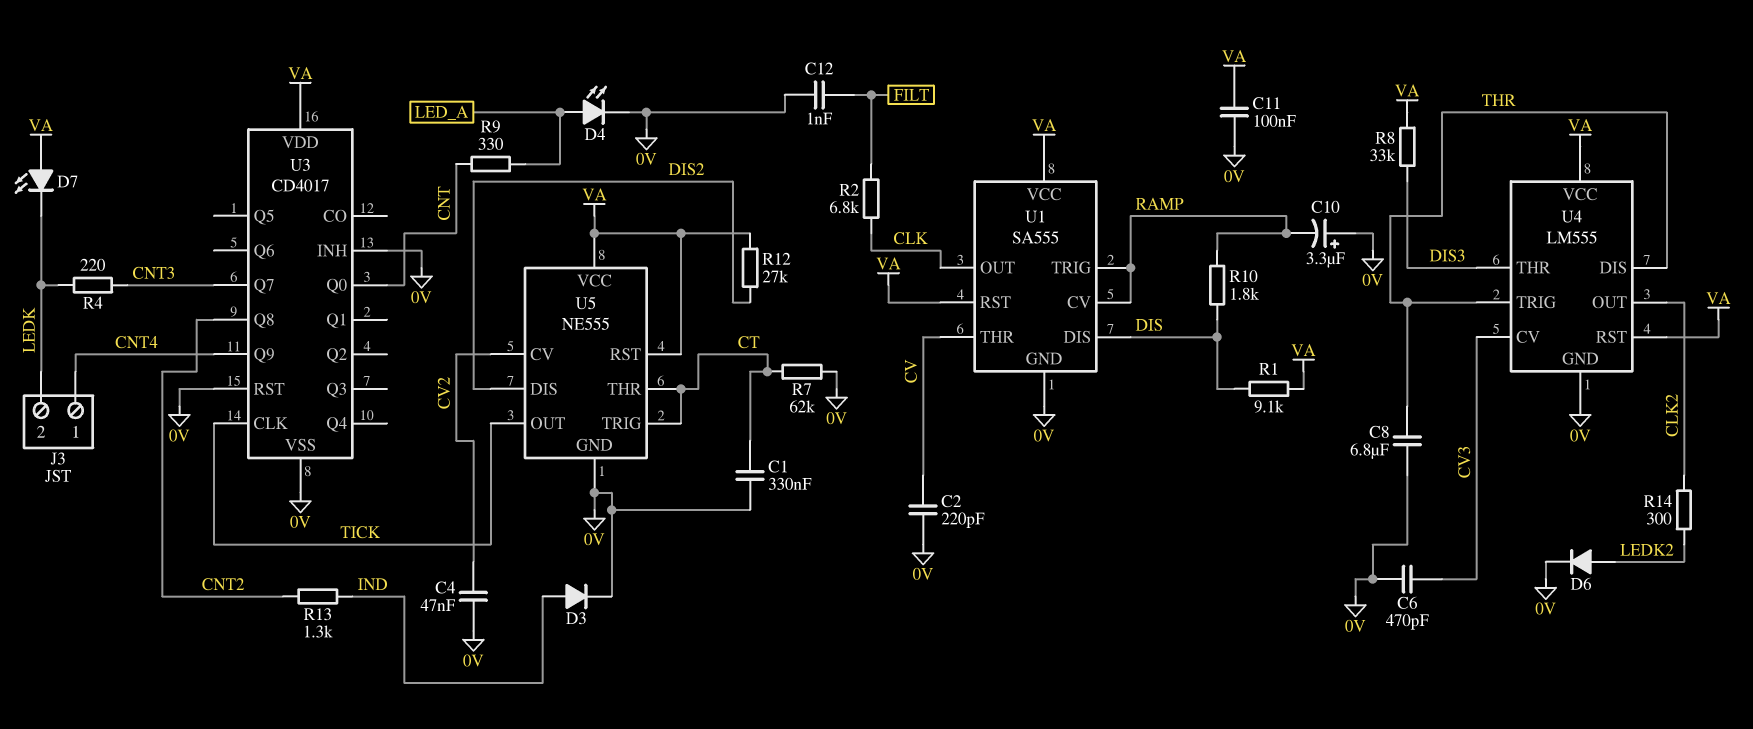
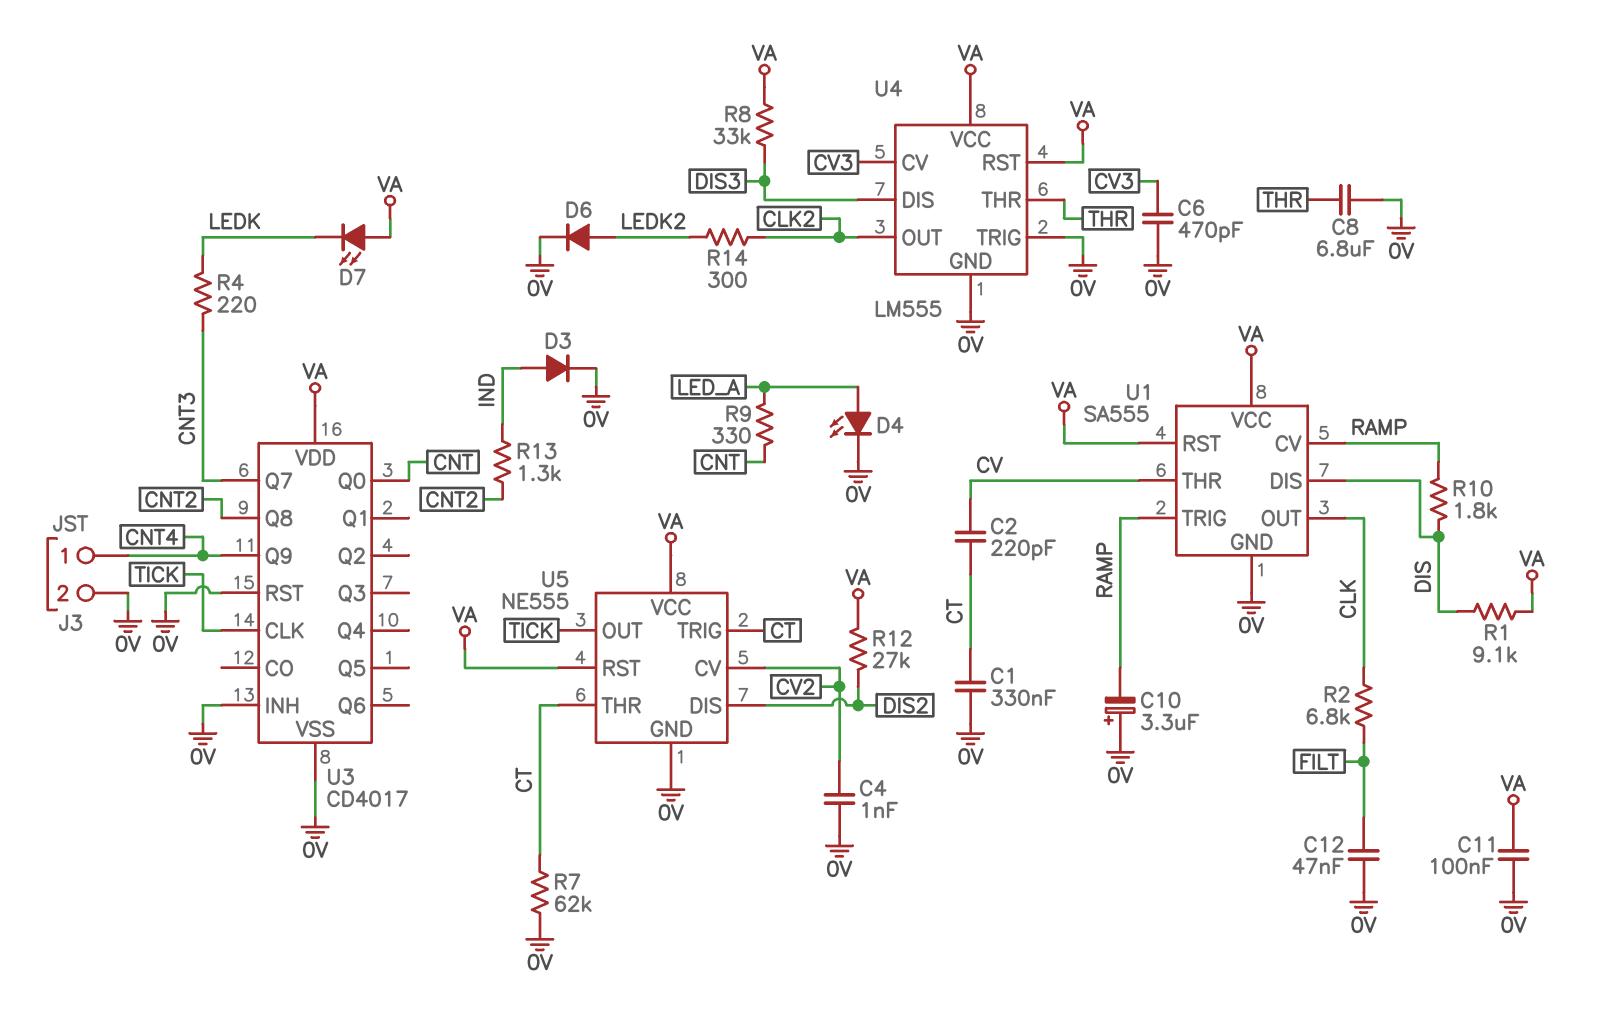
C2: 220pF (0V, CV) -> 220pF (CT, CV)
C4: 47nF (0V, CV2) -> 1nF (0V, CV2)
C12: 1nF (0V, FILT) -> 47nF (0V, FILT)
J3 pin 2: LEDK -> 0V
U4 pin DIS: THR -> DIS3
U4 pin THR: DIS3 -> THR
U4 pin TRIG: THR -> 0V

